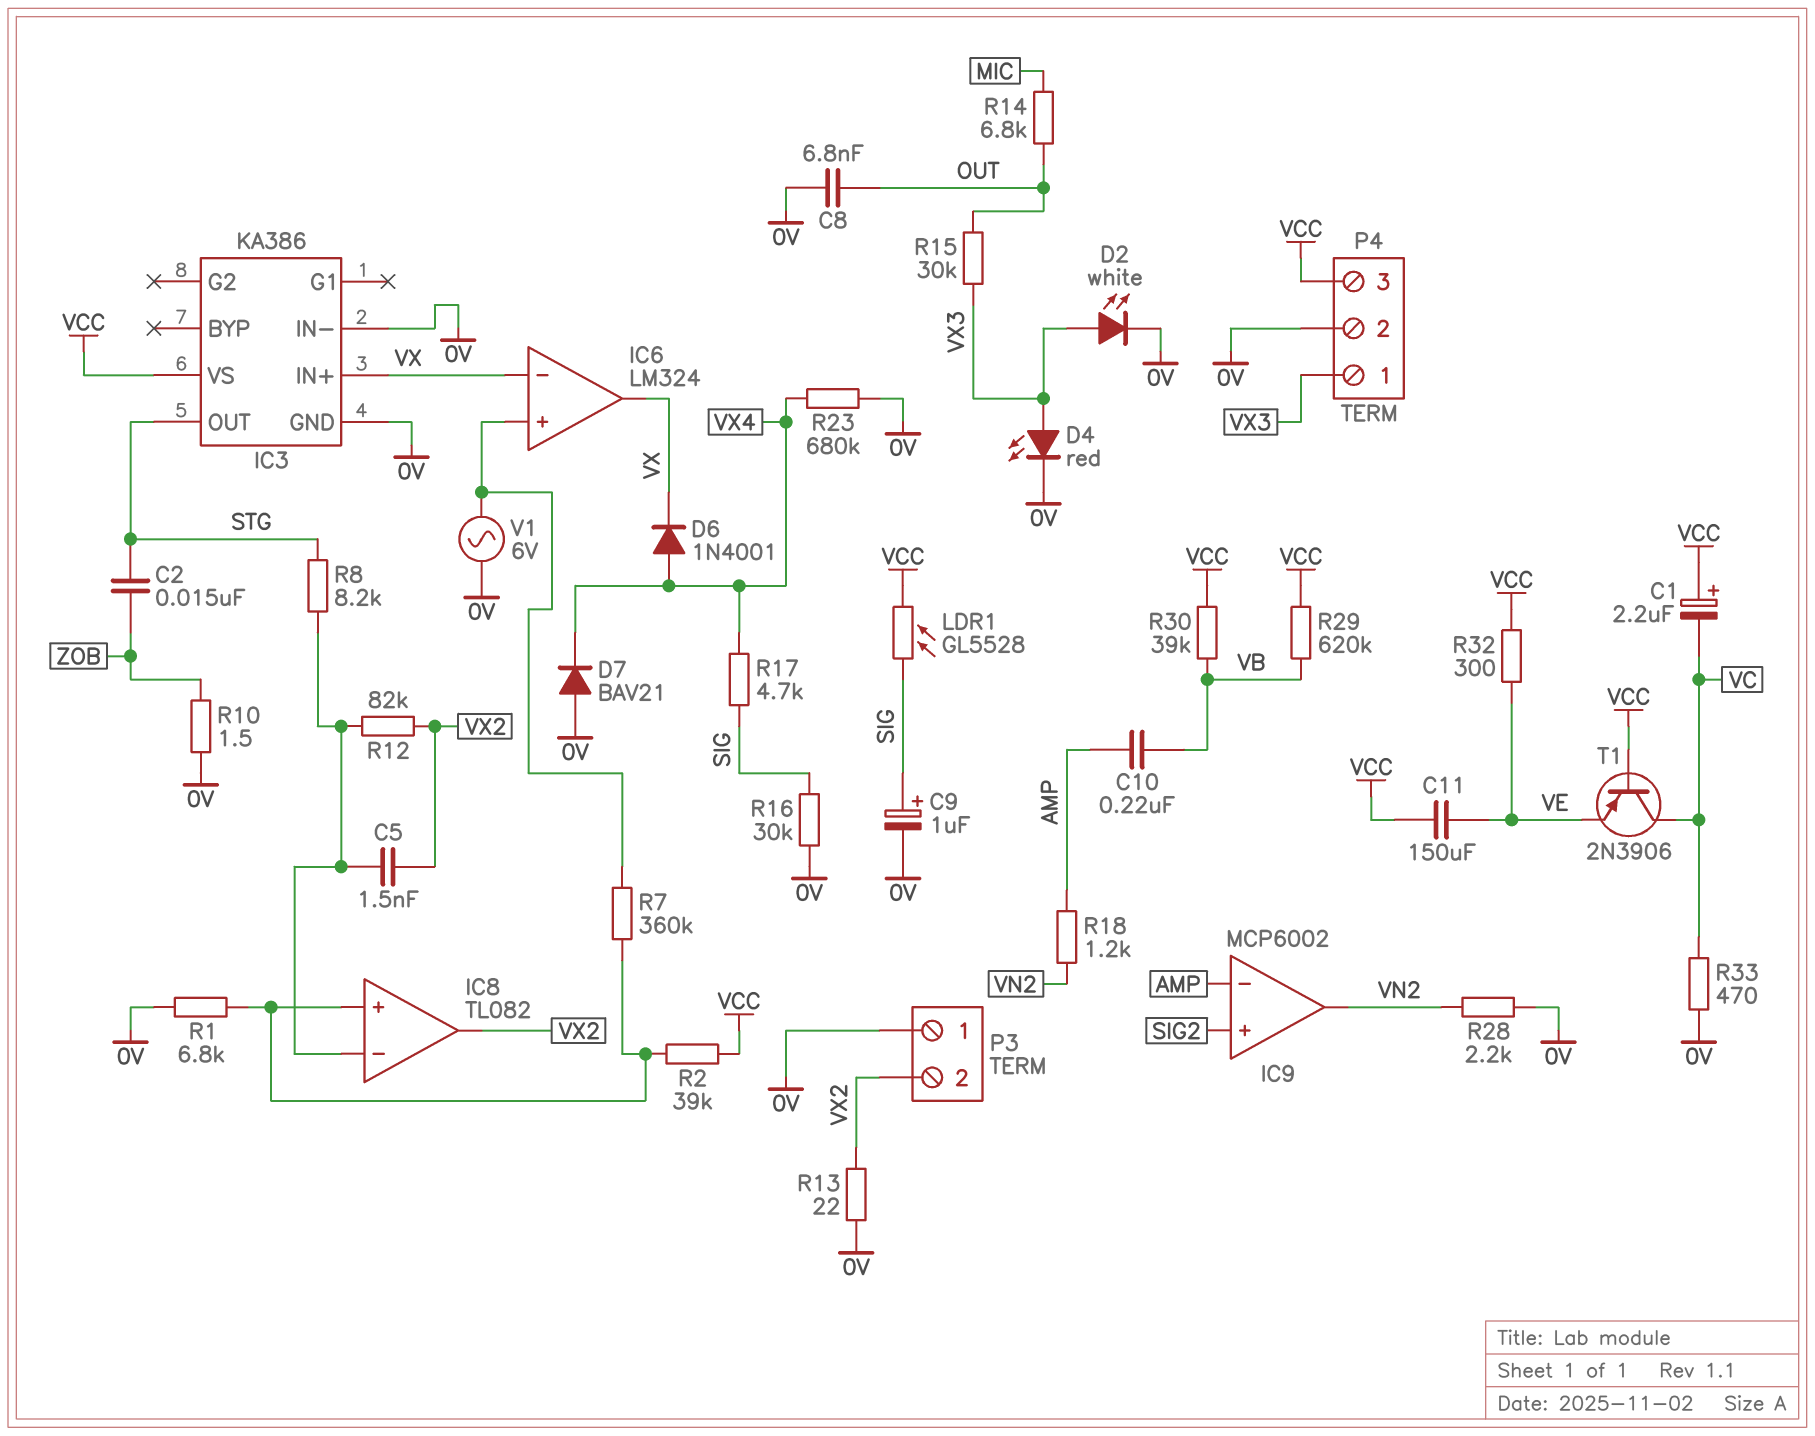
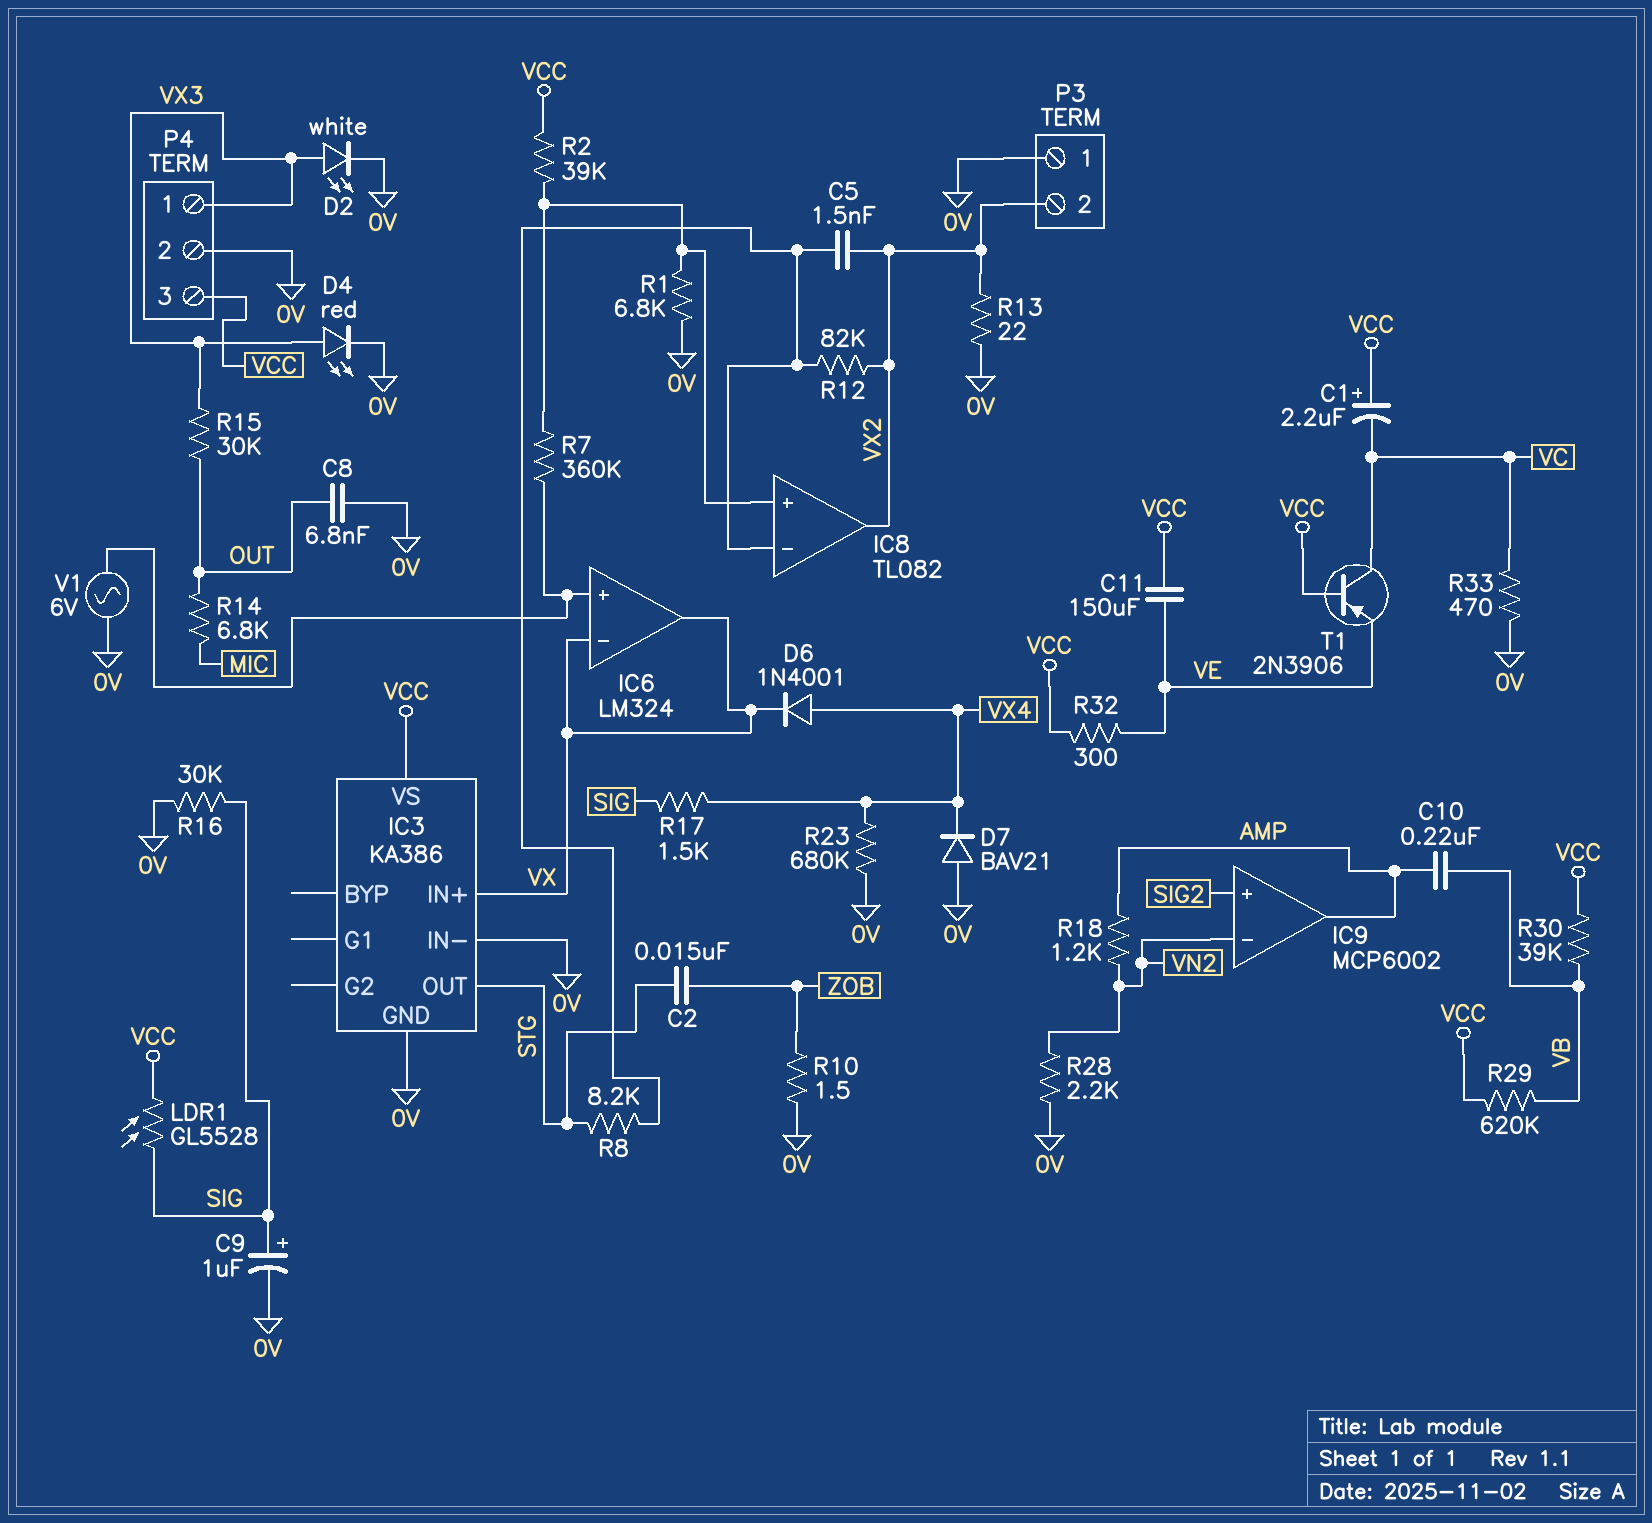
IC9 pin in-: AMP -> VN2
IC9 pin out: VN2 -> AMP
R17: 4.7k (SIG, VX4) -> 1.5k (SIG, VX4)

